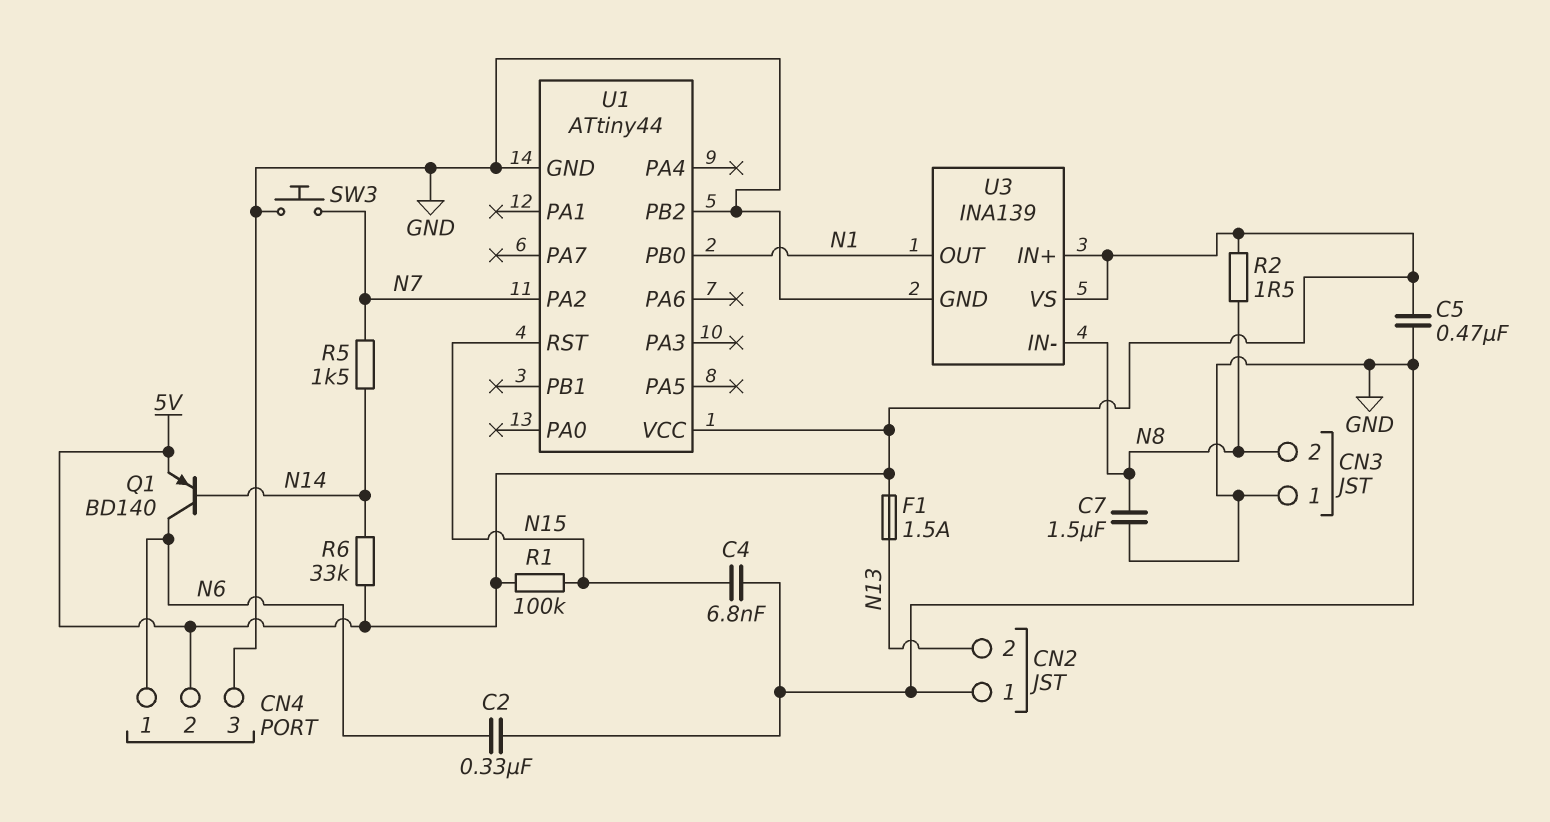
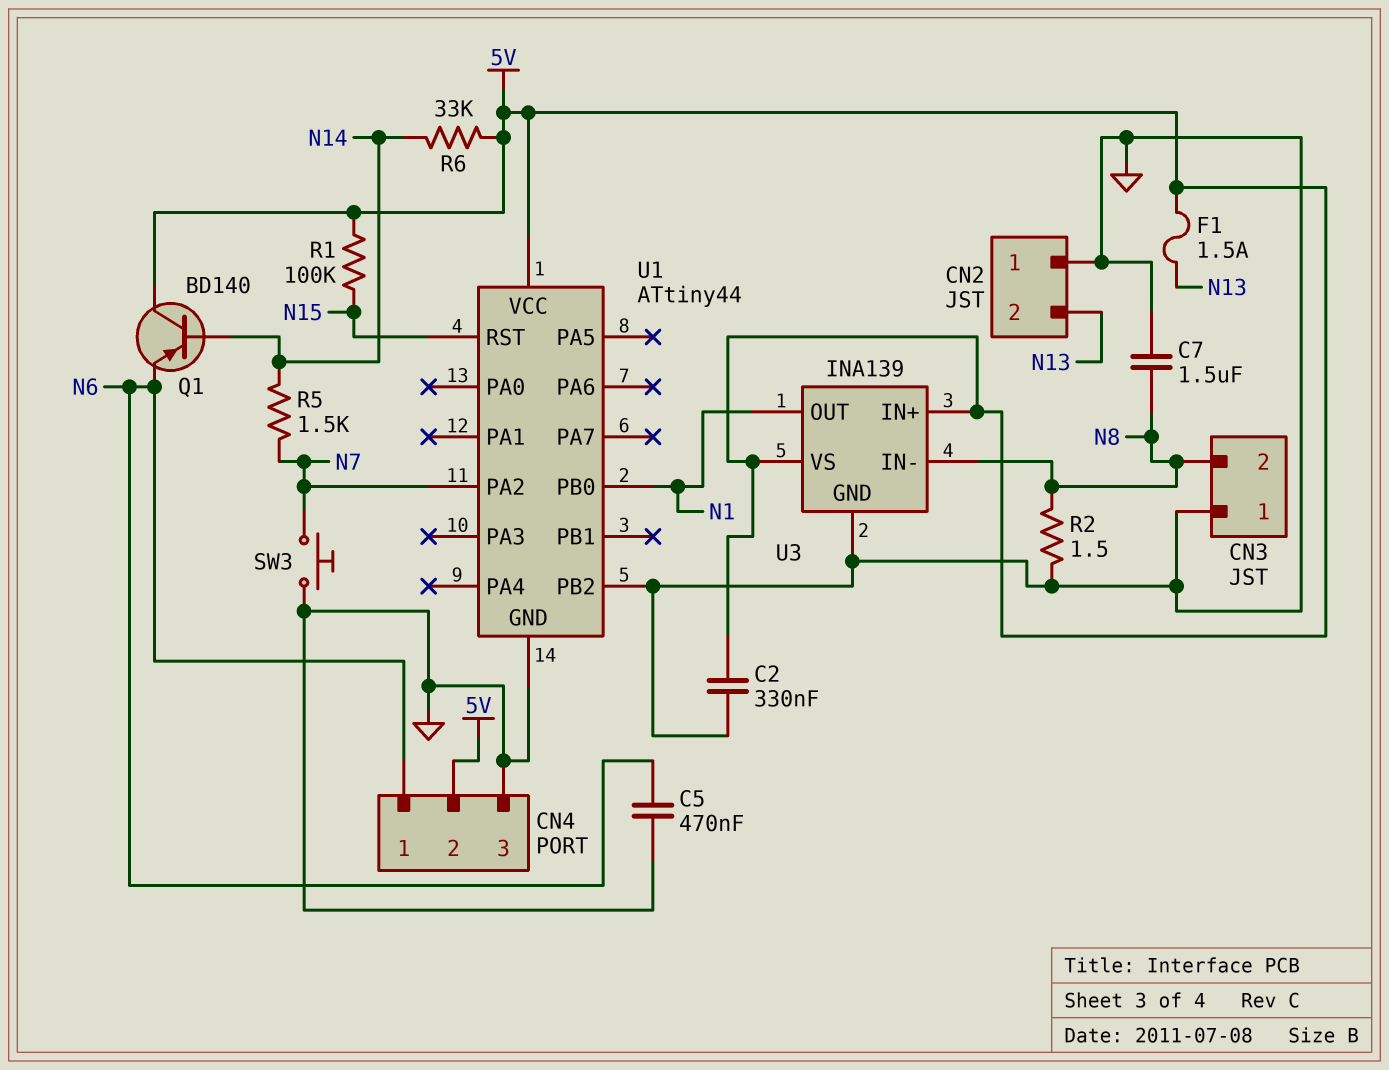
C2: 330nF (GND, N6) -> 330nF (5V, GND)
C4: 6.8nF (GND, N15) -> none
C5: 470nF (5V, GND) -> 470nF (GND, N6)
Q1: PNP BD140 (B N14, C N6, E 5V) -> PNP BD140 (B N14, C 5V, E N6)
R2: 1.5 (5V, N8) -> 1.5 (GND, N8)

